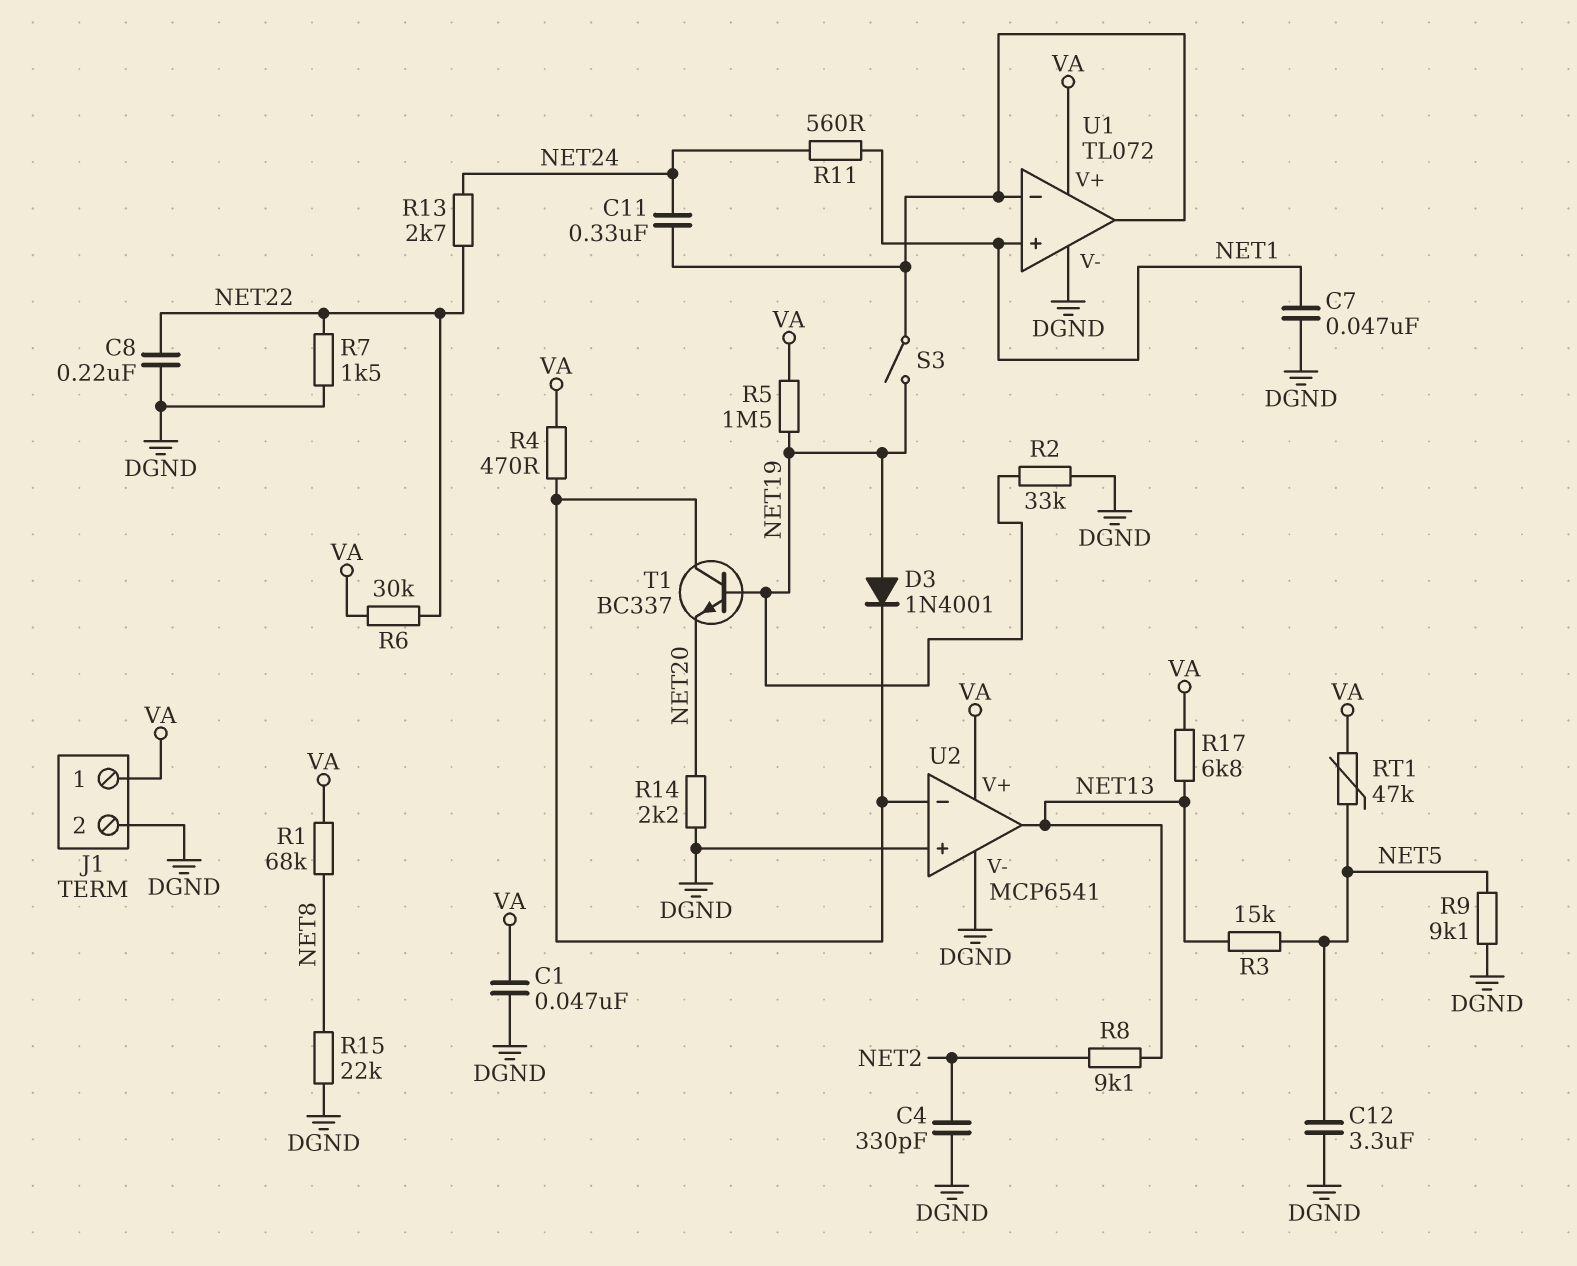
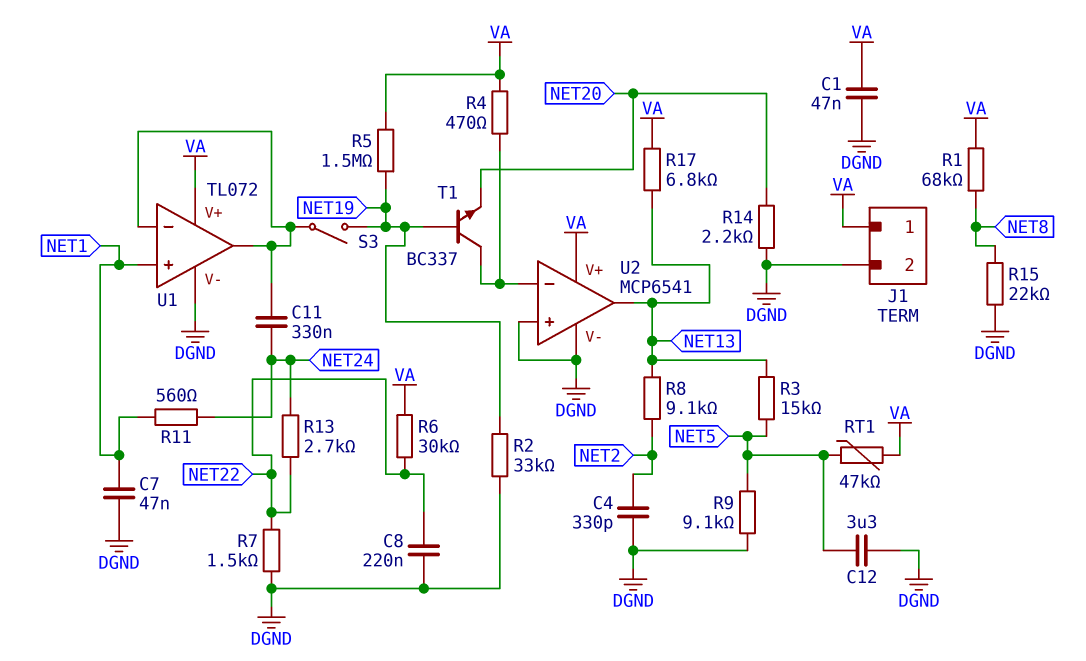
D3: diode 1N4001 (A NET19, K U2/in-) -> none

